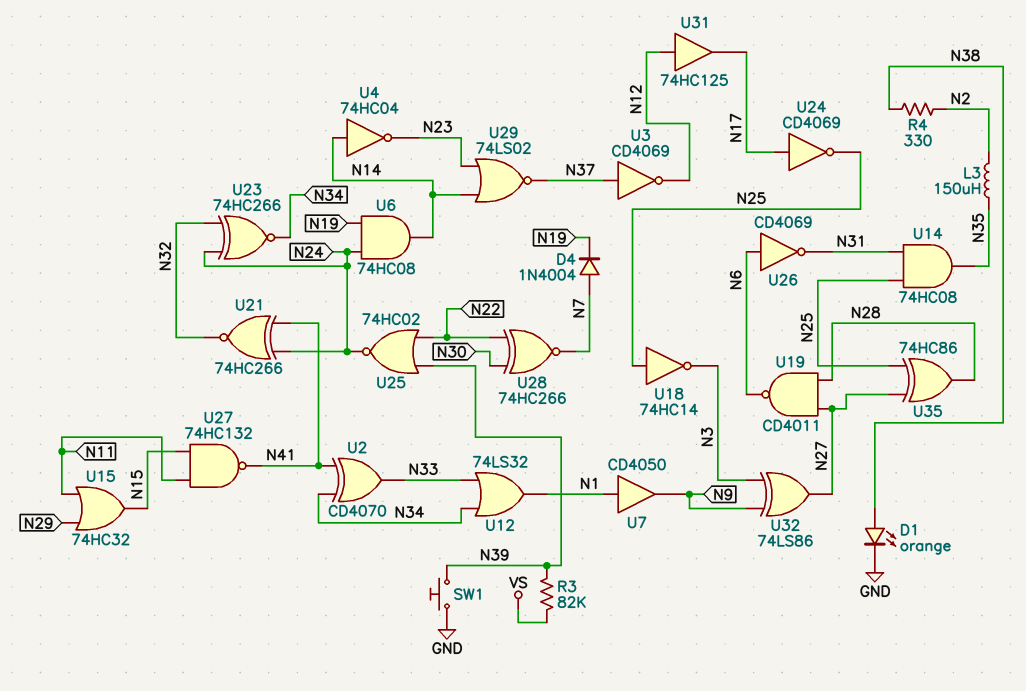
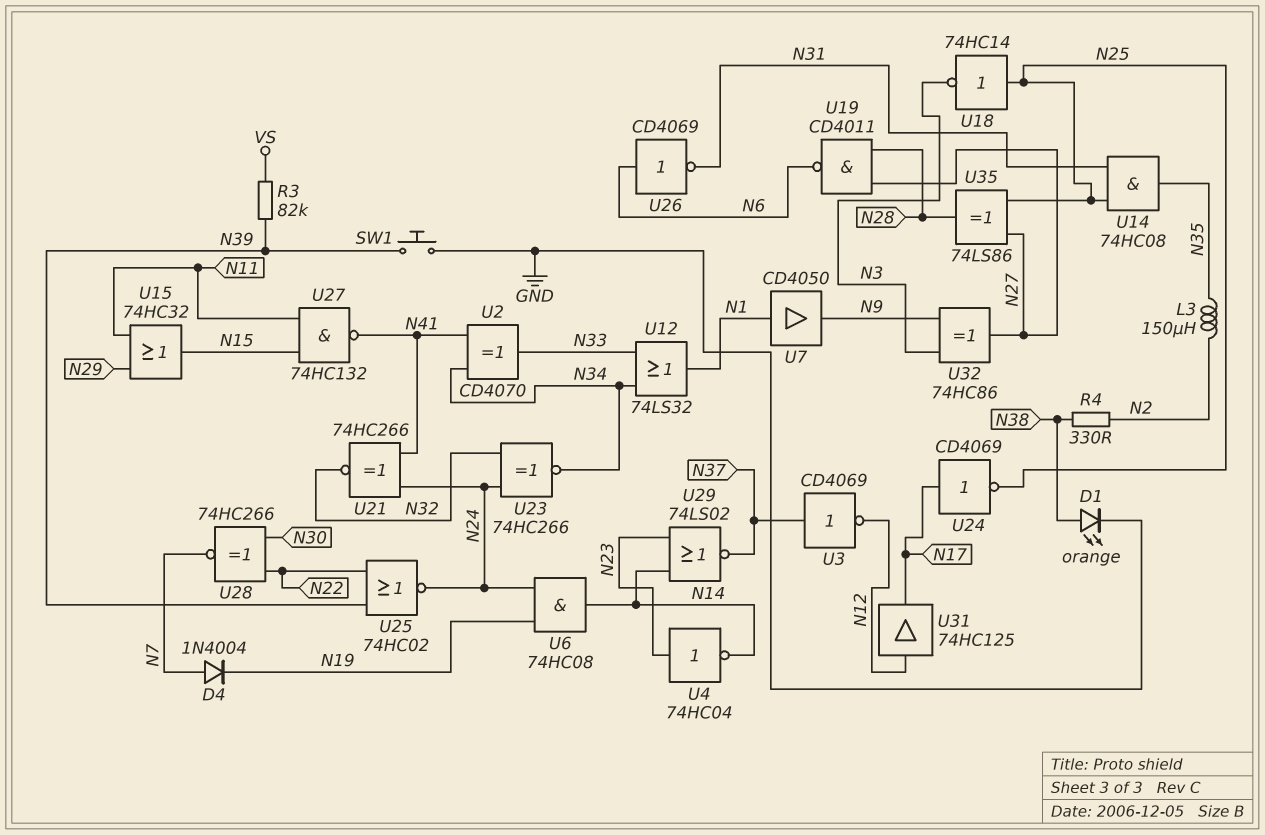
U4: NOT 74HC04 (in N14, out N23) -> NOT 74HC04 (in N23, out N14)
U32: XOR 74LS86 (in N3, in N9, out N27) -> XOR 74HC86 (in N3, in N9, out N27)
U35: XOR 74HC86 (in N25, in N27, out N28) -> XOR 74LS86 (in N25, in N27, out N28)

